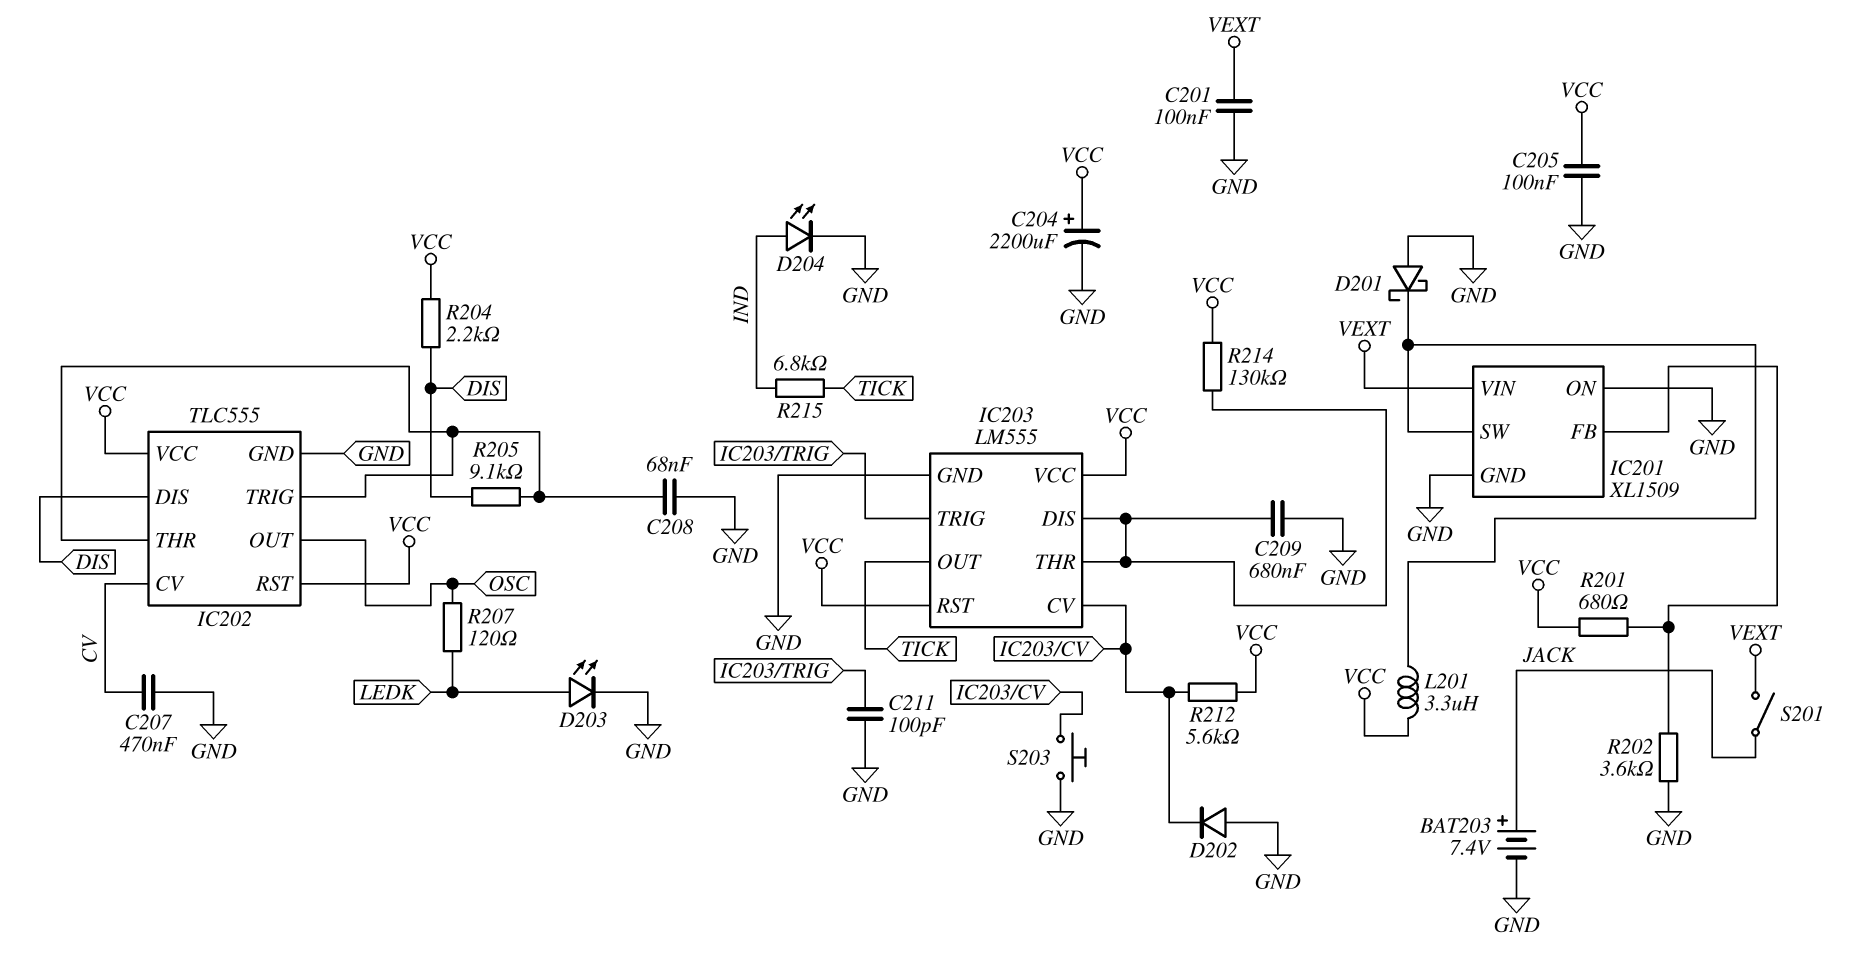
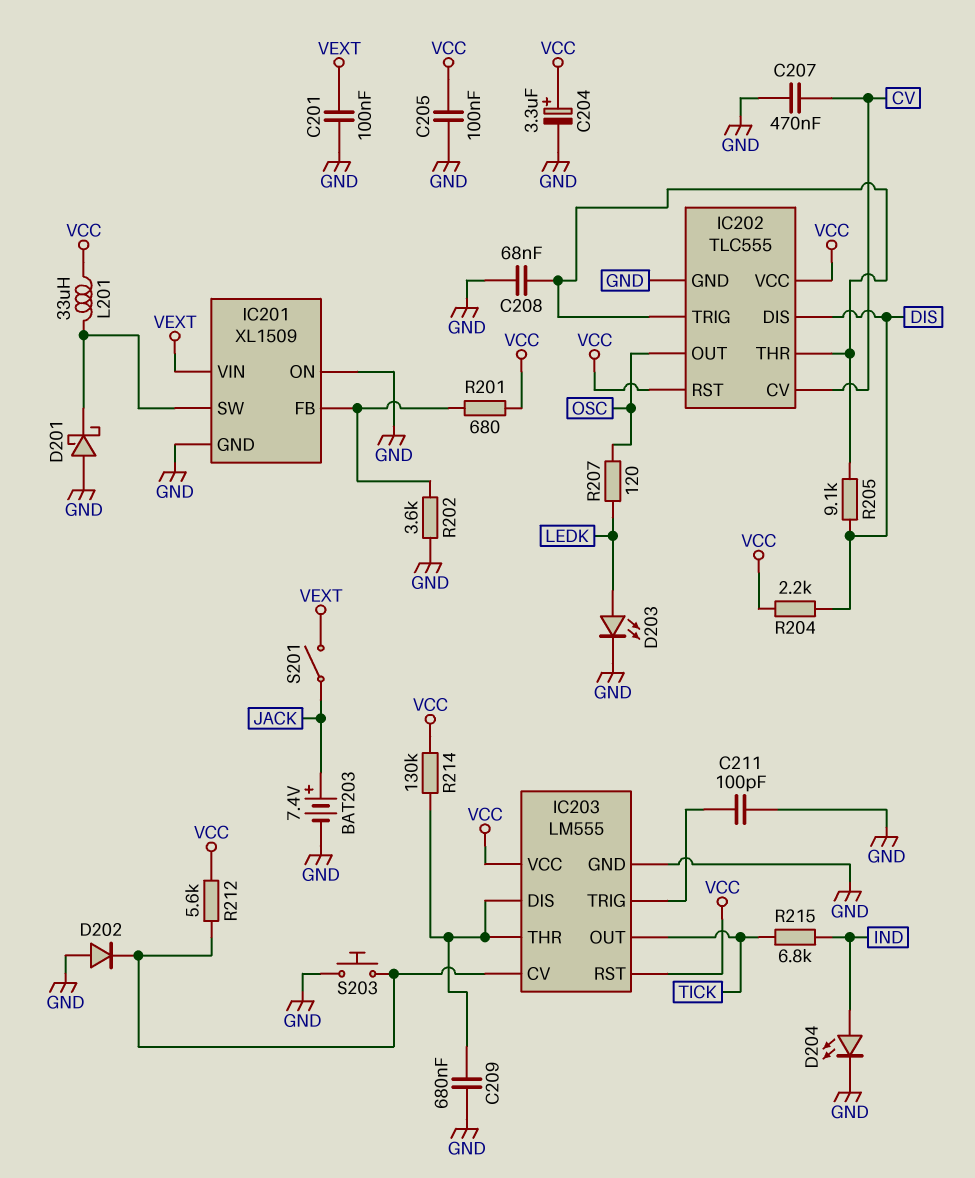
C204: 2200uF (plus VCC, minus GND) -> 3.3uF (plus VCC, minus GND)
L201: 3.3uH (IC201/SW, VCC) -> 33uH (IC201/SW, VCC)

